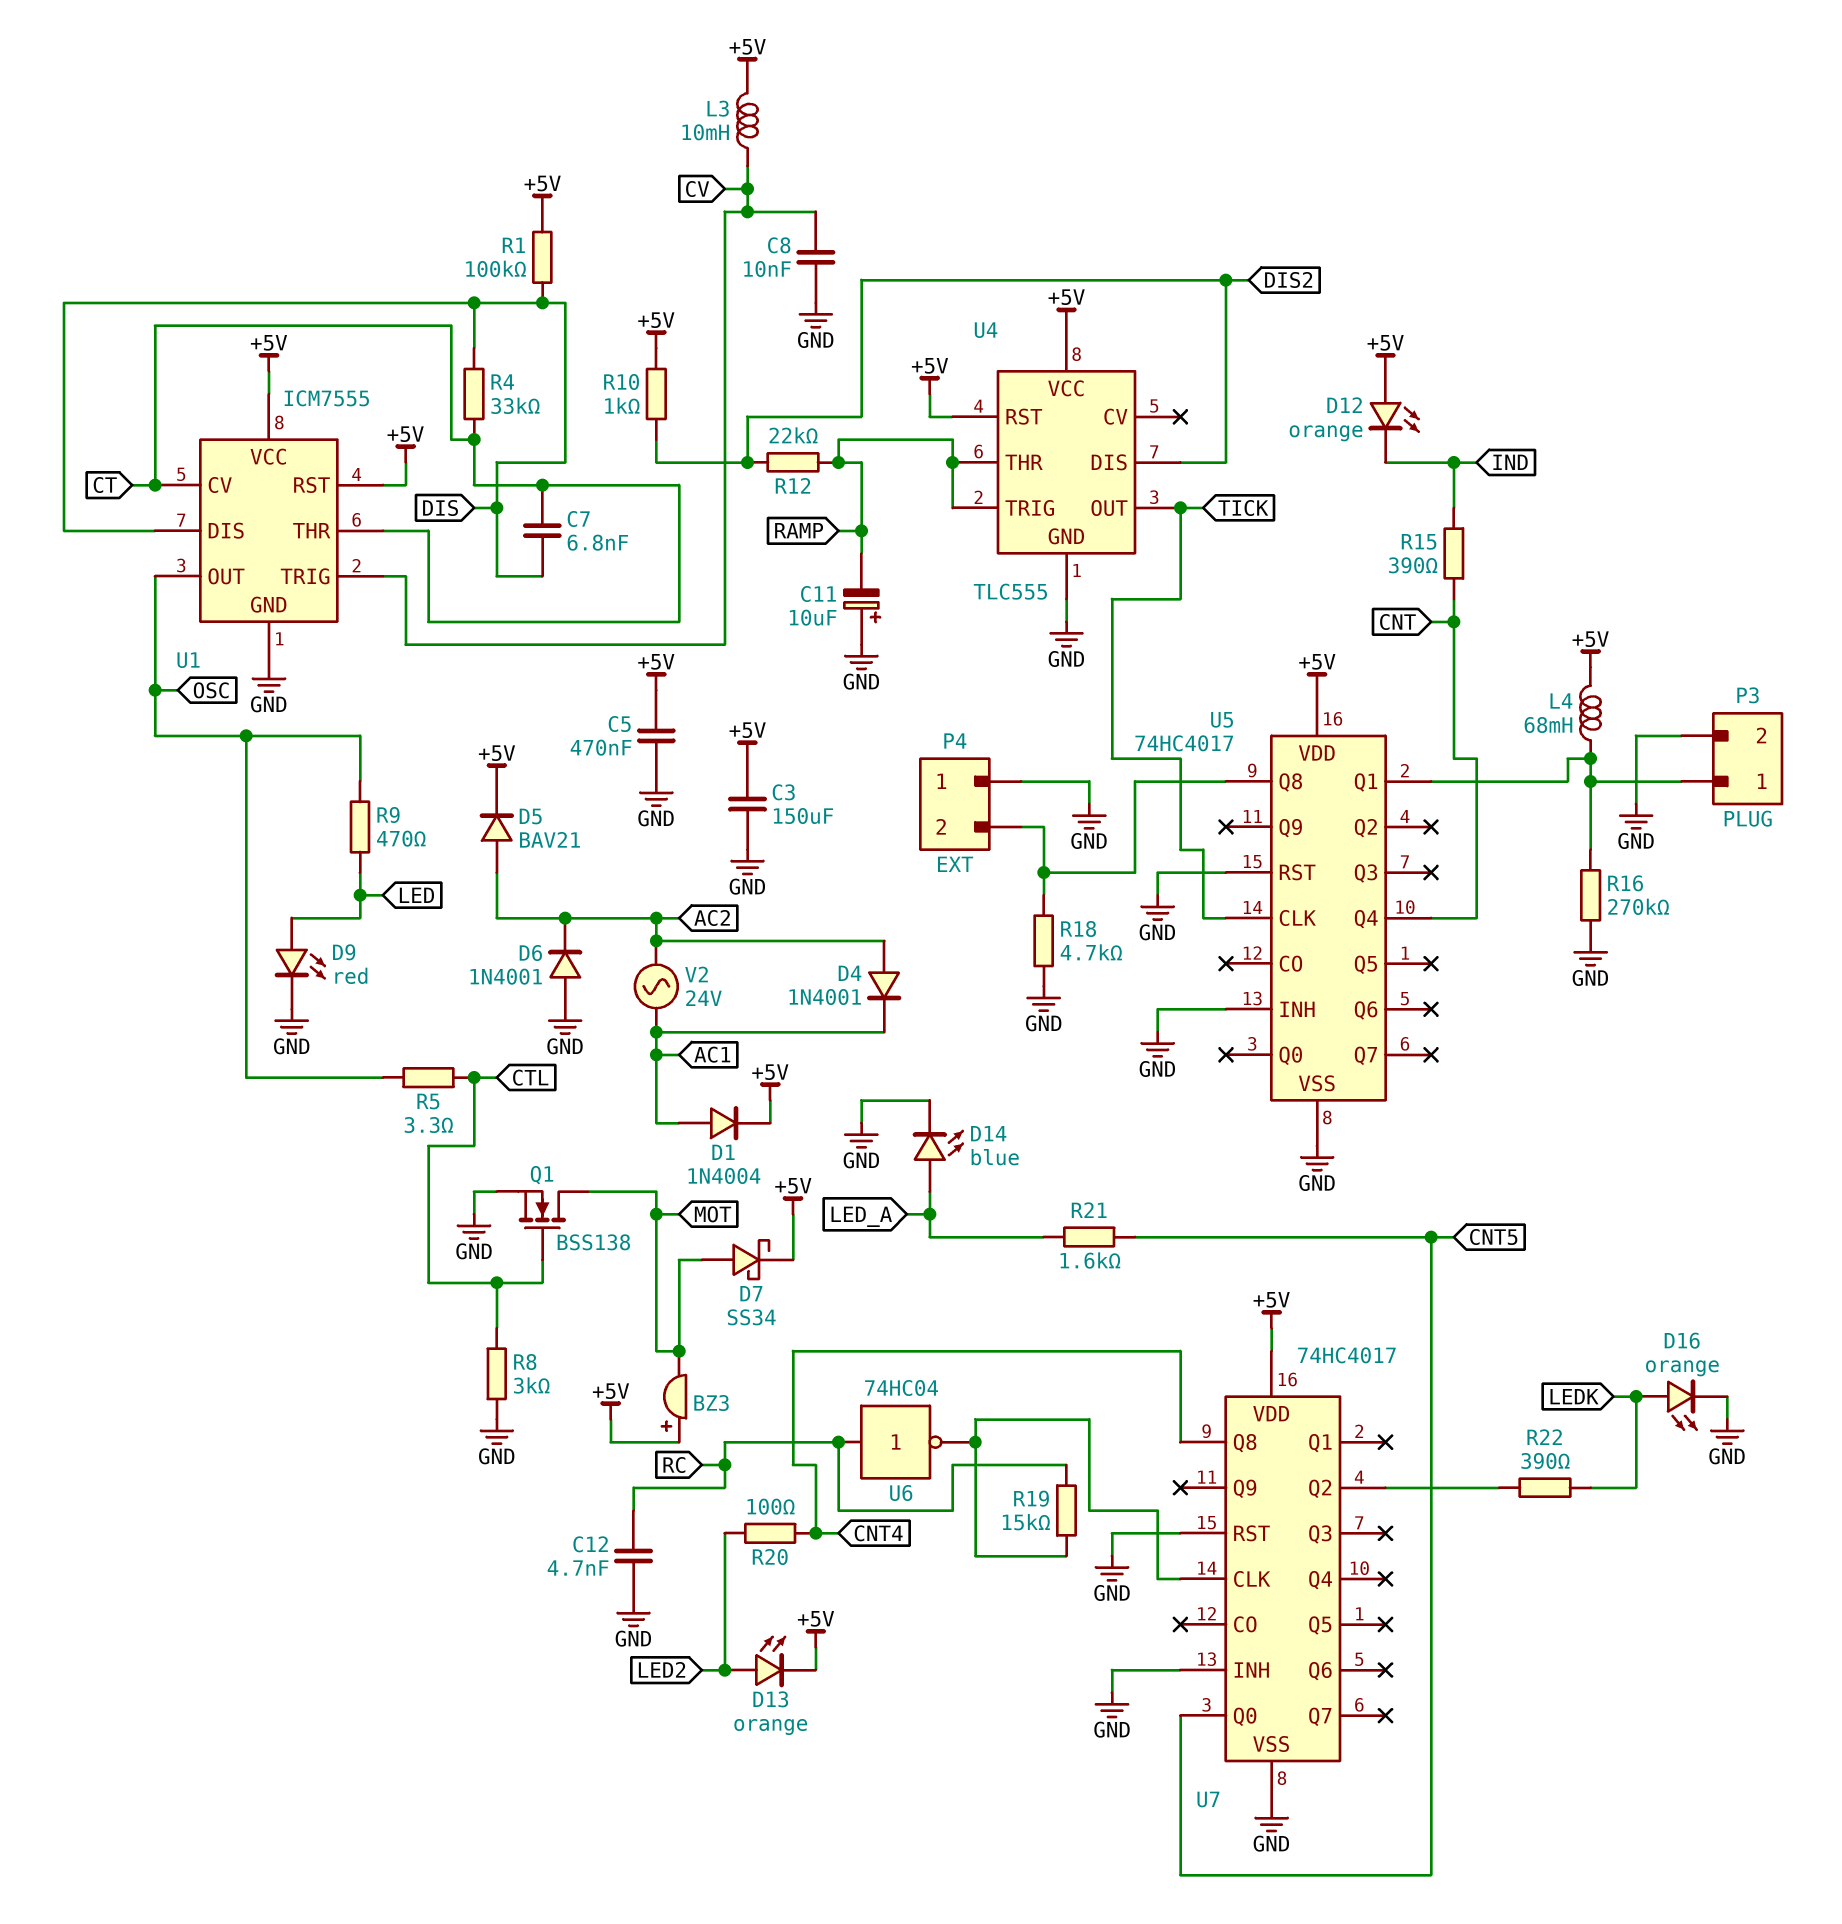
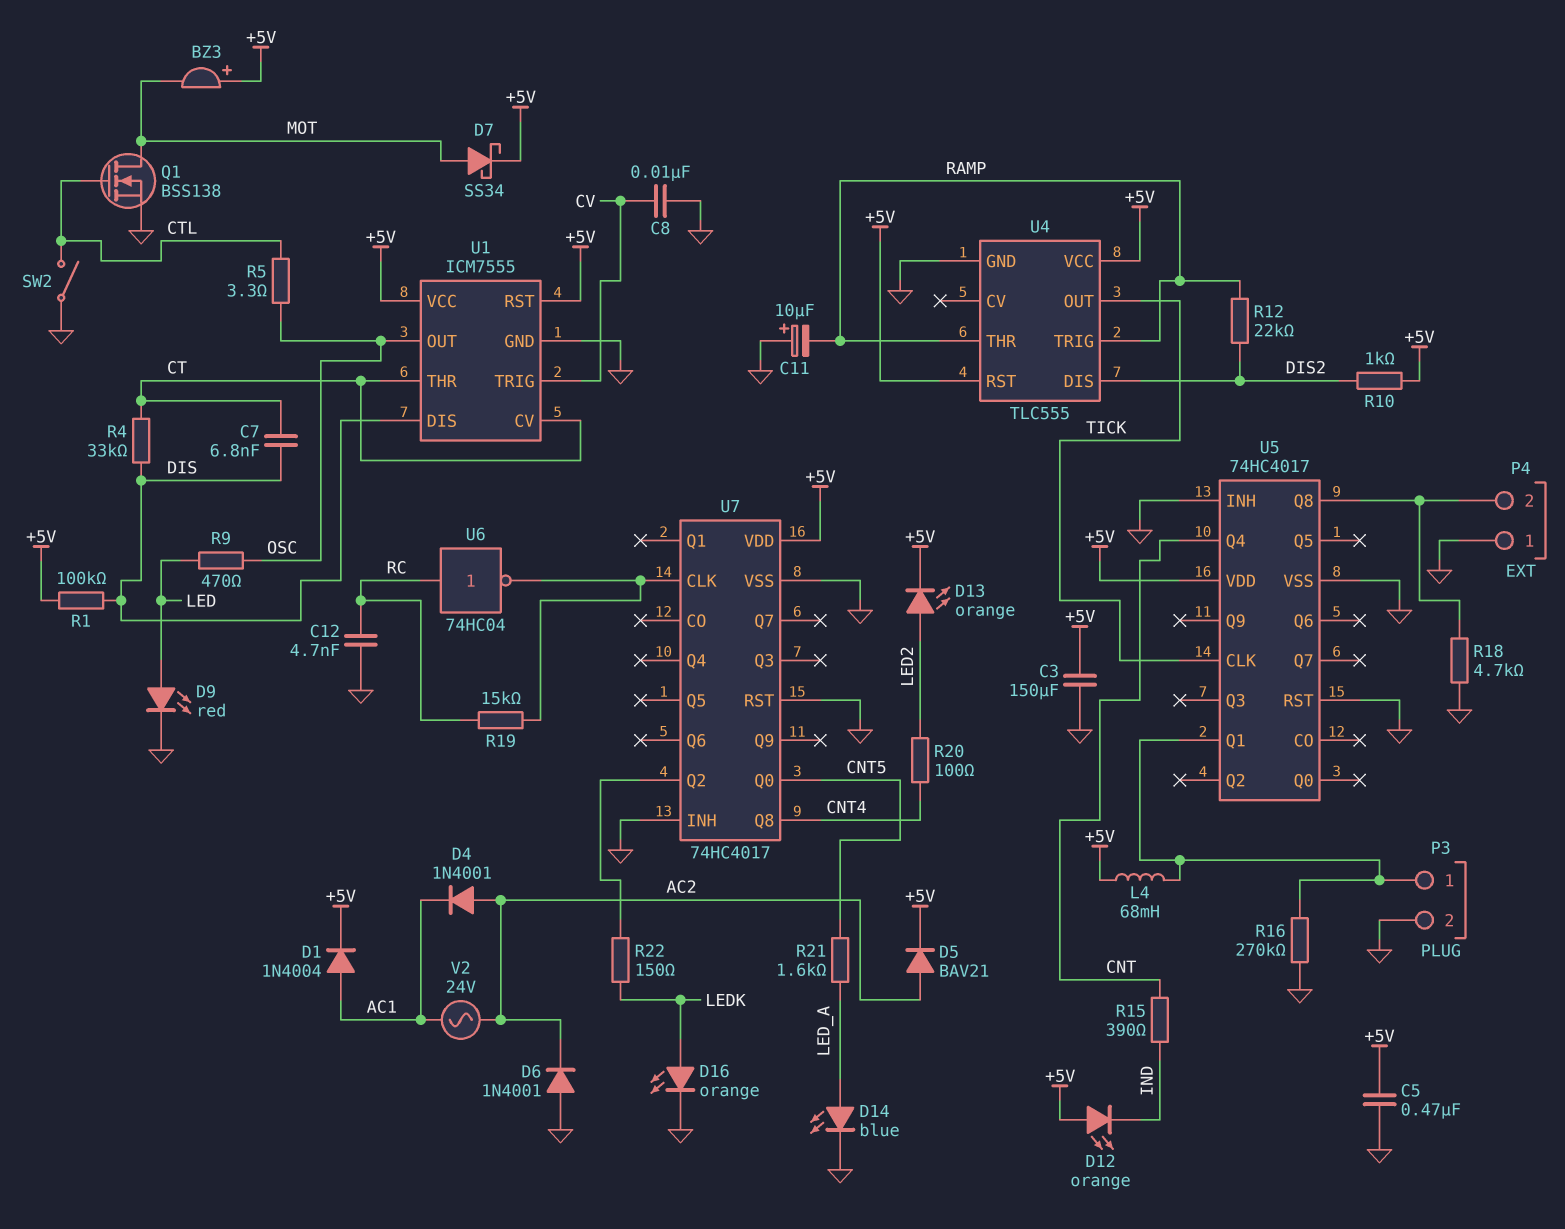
L3: 10mH (+5V, CV) -> none
R8: 3k (CTL, GND) -> none
R22: 390 (LEDK, U7/Q2) -> 150 (LEDK, U7/Q2)
SW2: none -> switch (CTL, GND)

